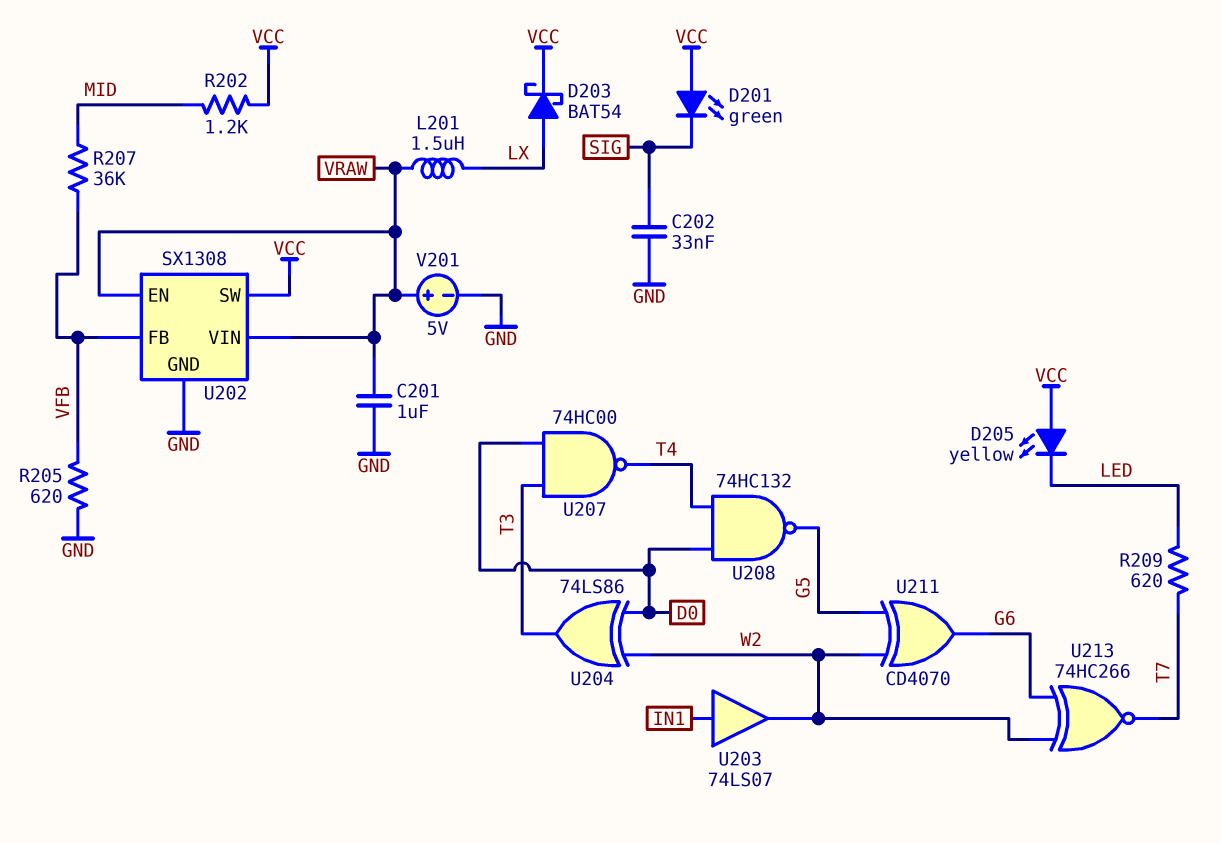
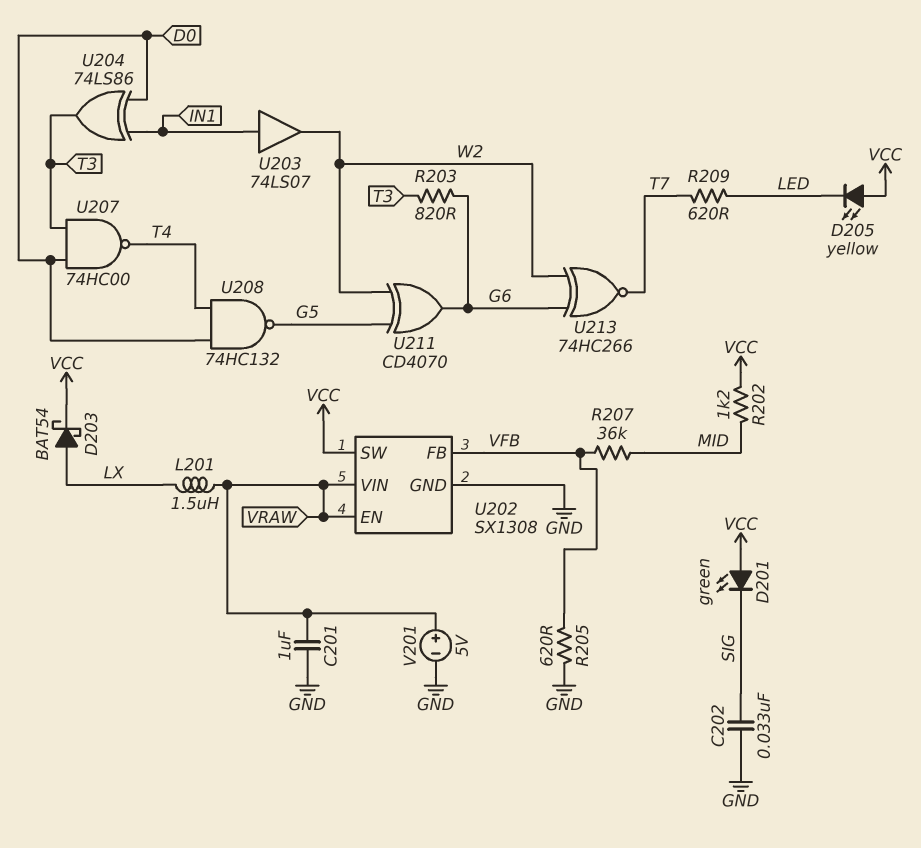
R203: none -> 820 (G6, T3)
U204: XOR 74LS86 (in D0, in W2, out T3) -> XOR 74LS86 (in D0, in IN1, out T3)

